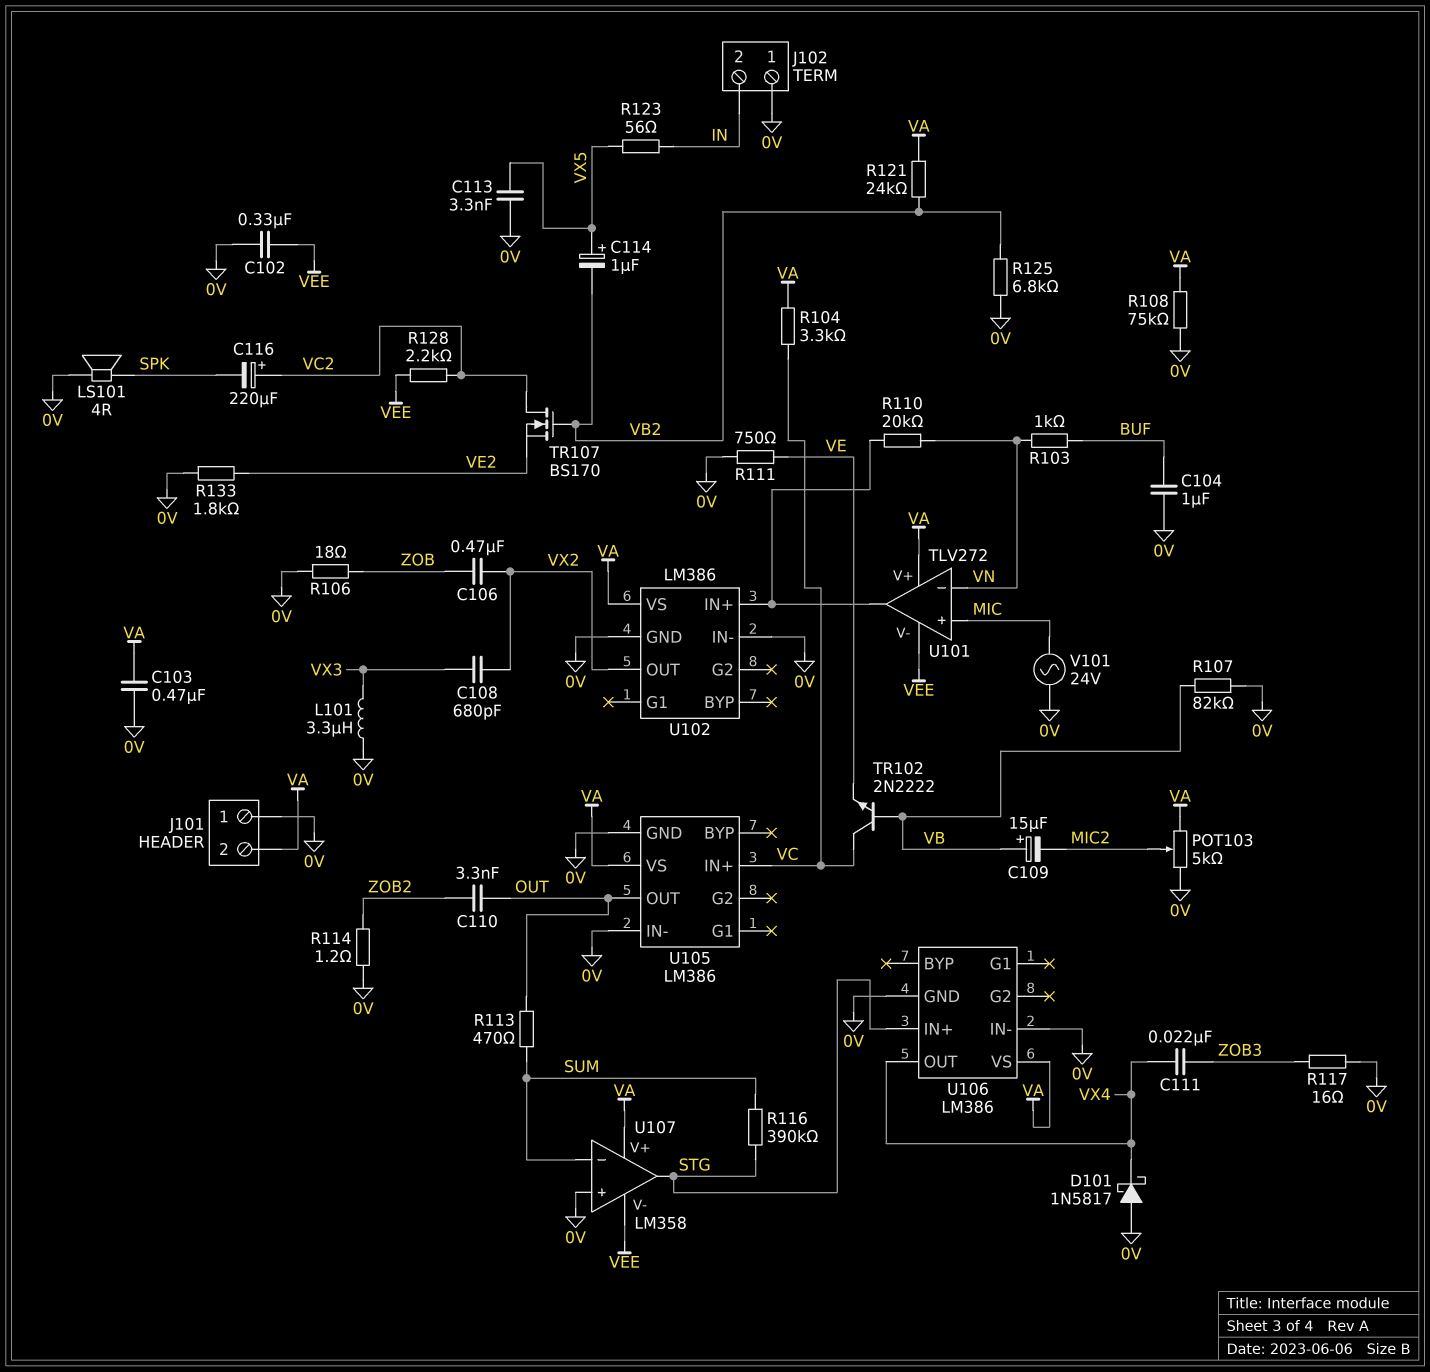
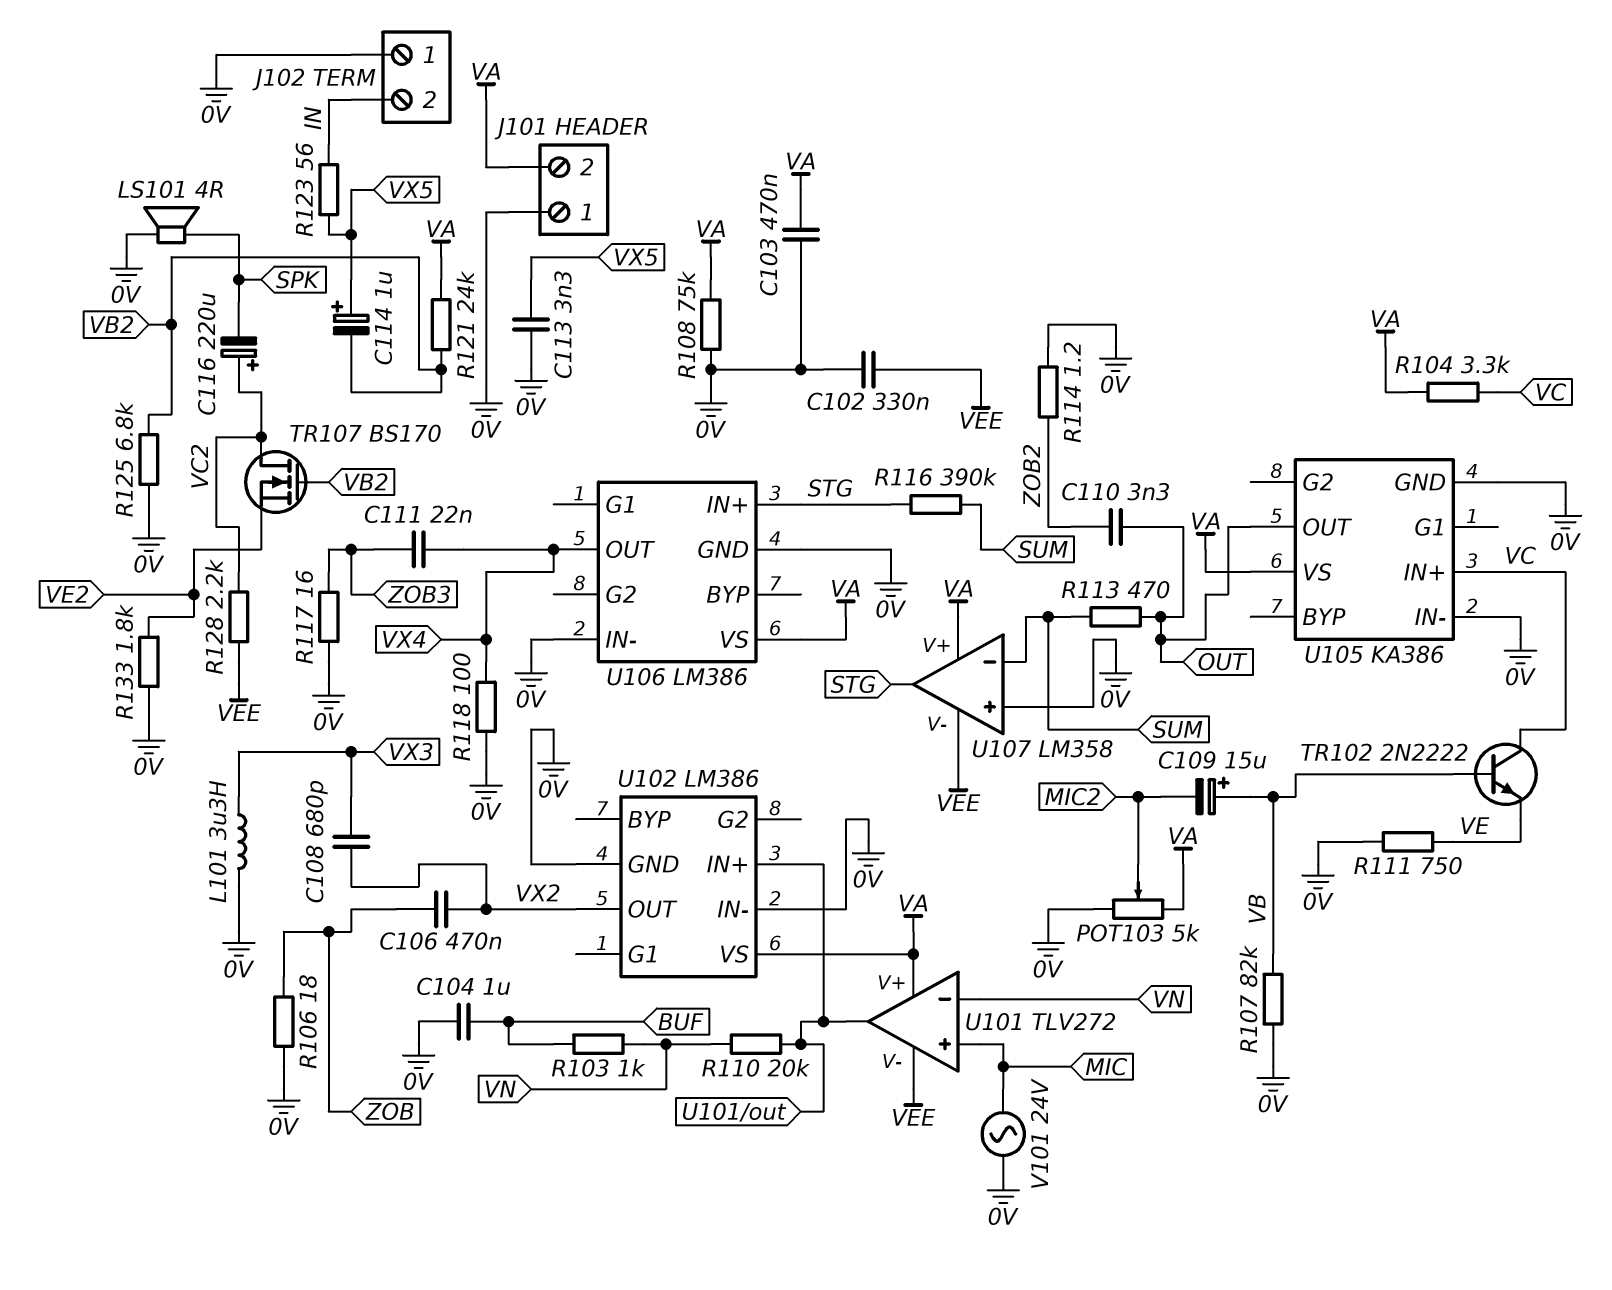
D101: schottky 1N5817 (A 0V, K VX4) -> none
R118: none -> 100 (0V, VX4)
U105: LM386 -> KA386

